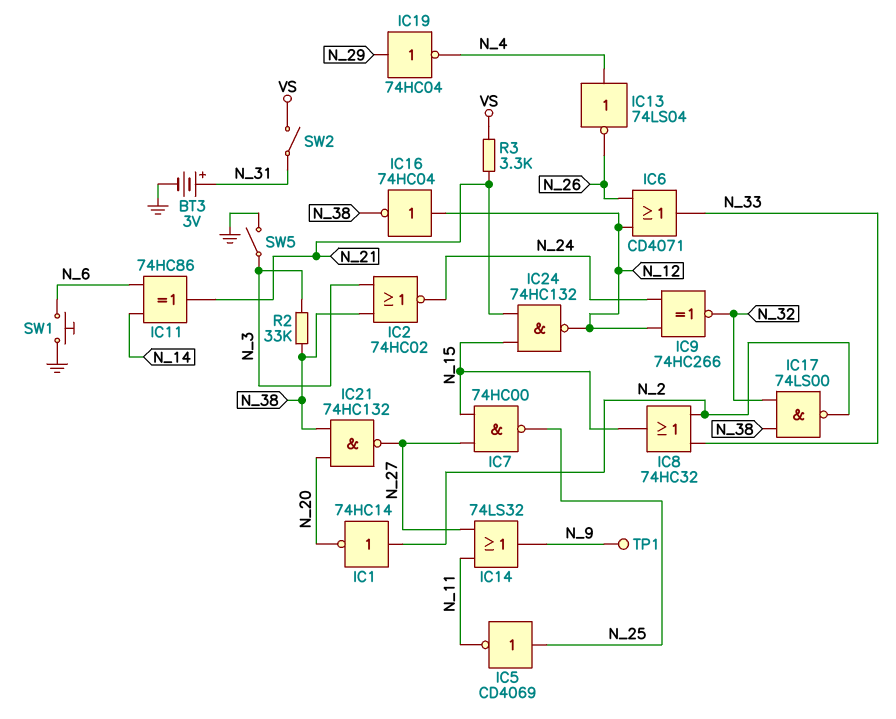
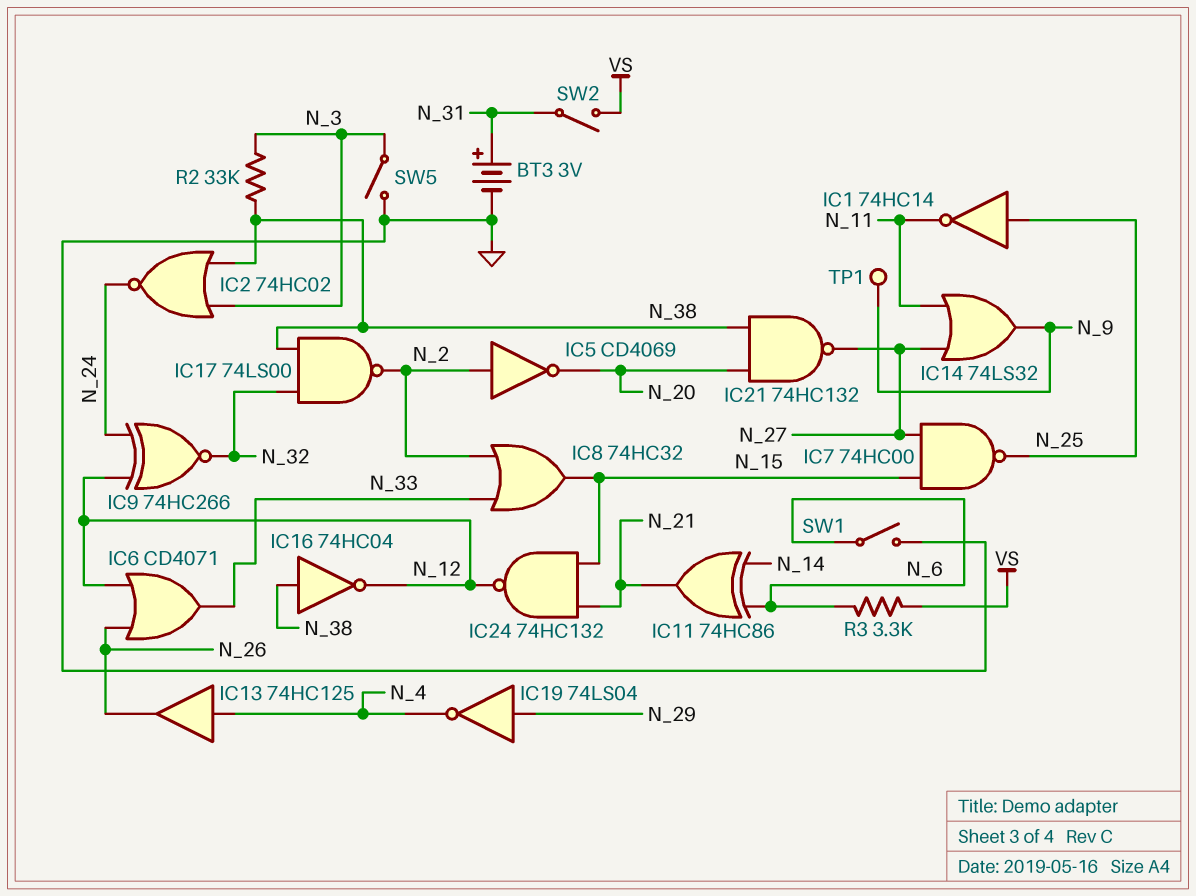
IC1: NOT 74HC14 (in N_2, out N_20) -> NOT 74HC14 (in N_25, out N_11)
IC5: NOT CD4069 (in N_25, out N_11) -> NOT CD4069 (in N_2, out N_20)
IC13: NOT 74LS04 (in N_4, out N_26) -> buffer 74HC125 (in N_4, out N_26)
IC16: NOT 74HC04 (in N_12, out N_38) -> NOT 74HC04 (in N_38, out N_12)
IC19: NOT 74HC04 (in N_29, out N_4) -> NOT 74LS04 (in N_29, out N_4)
R3: 3.3k (N_21, VS) -> 3.3k (N_6, VS)
SW1: button (GND, N_6) -> switch (GND, N_6)

